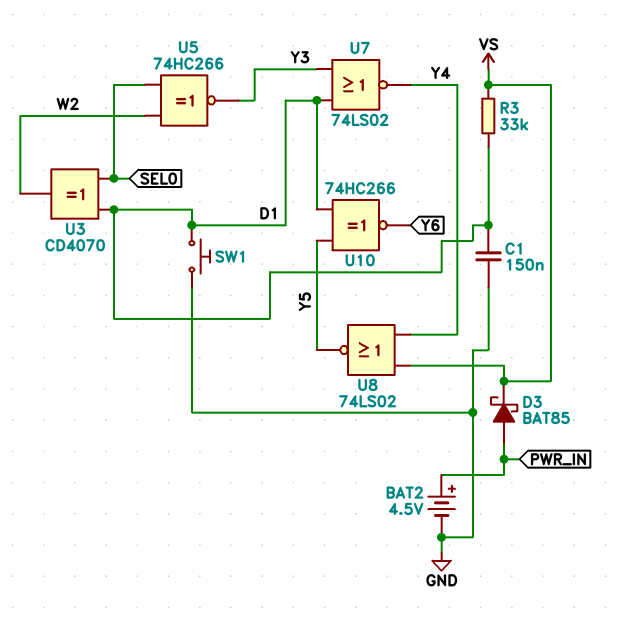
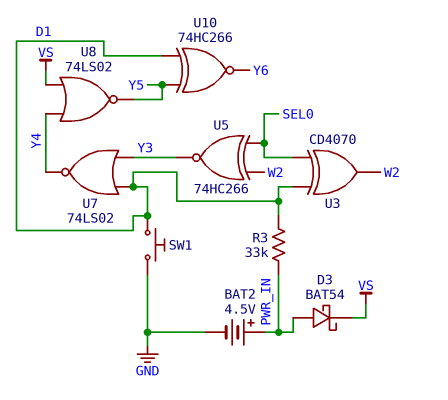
C1: 150nF (D1, GND) -> none
D3: schottky BAT85 (A PWR_IN, K VS) -> schottky BAT54 (A PWR_IN, K VS)
R3: 33k (D1, VS) -> 33k (D1, PWR_IN)

